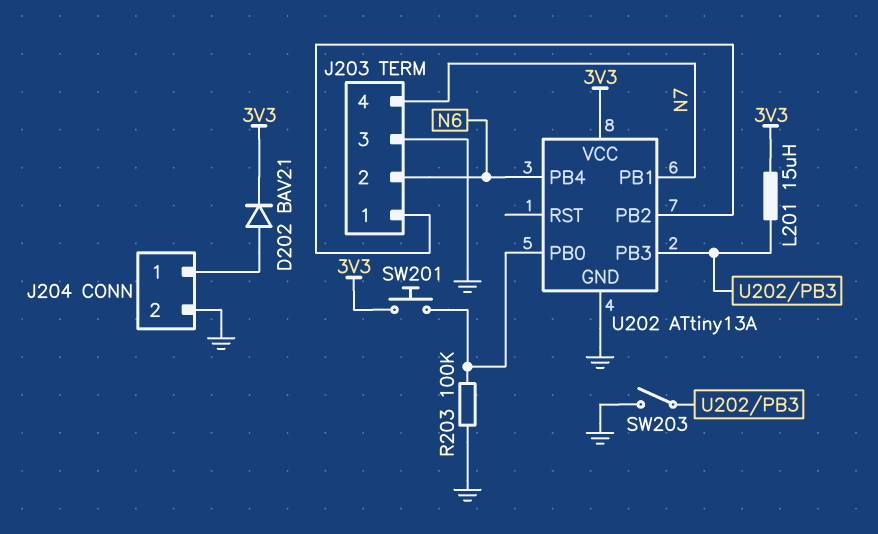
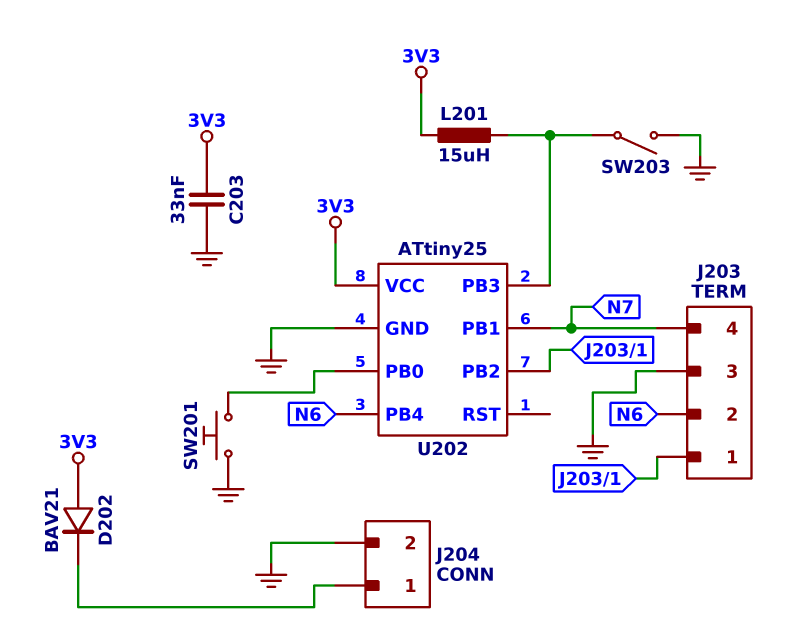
C203: none -> 33nF (3V3, GND)
D202: diode BAV21 (A J204/1, K 3V3) -> diode BAV21 (A 3V3, K J204/1)
R203: 100k (GND, U202/PB0) -> none
SW201: button (3V3, U202/PB0) -> button (GND, U202/PB0)
U202: ATtiny13A -> ATtiny25

